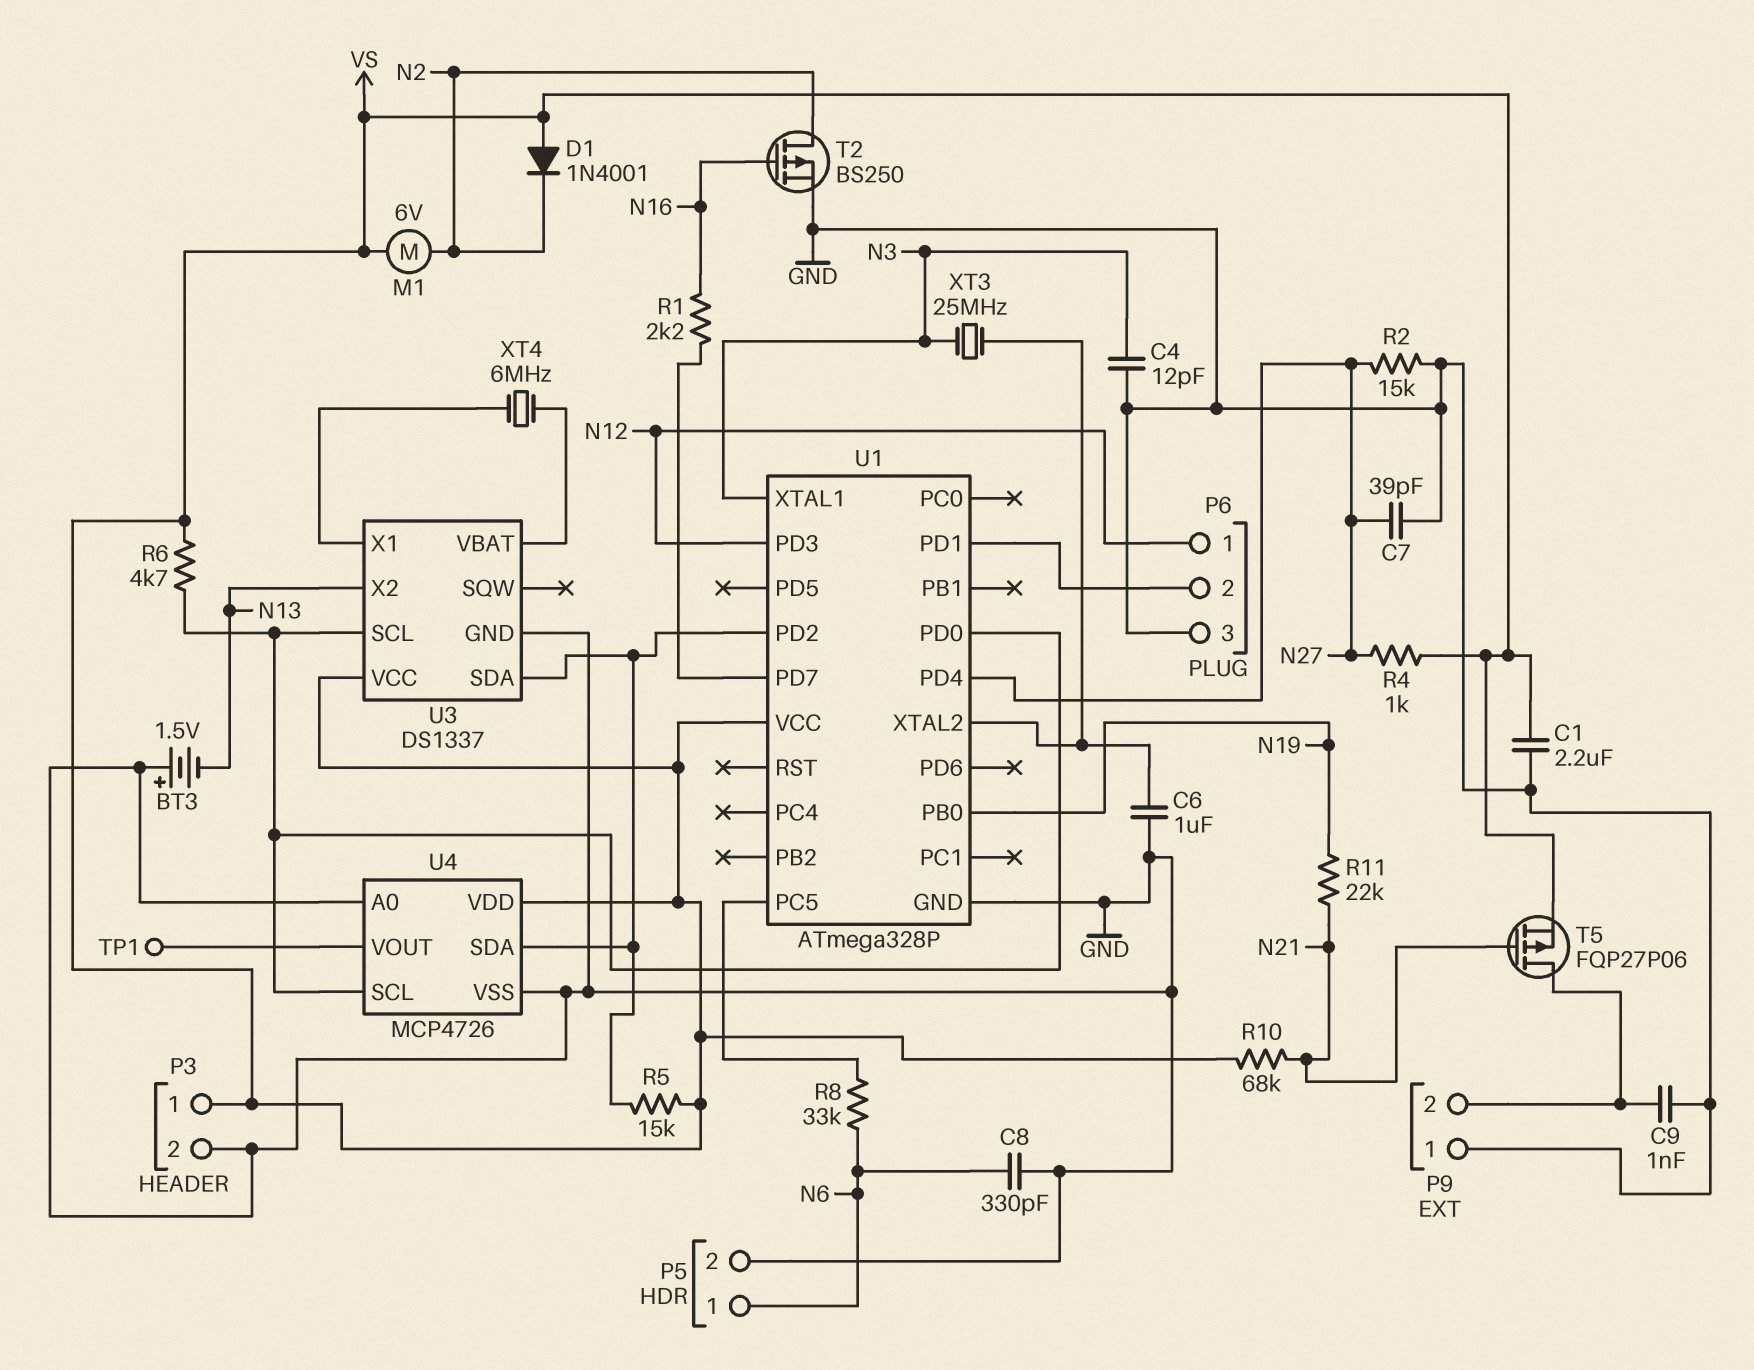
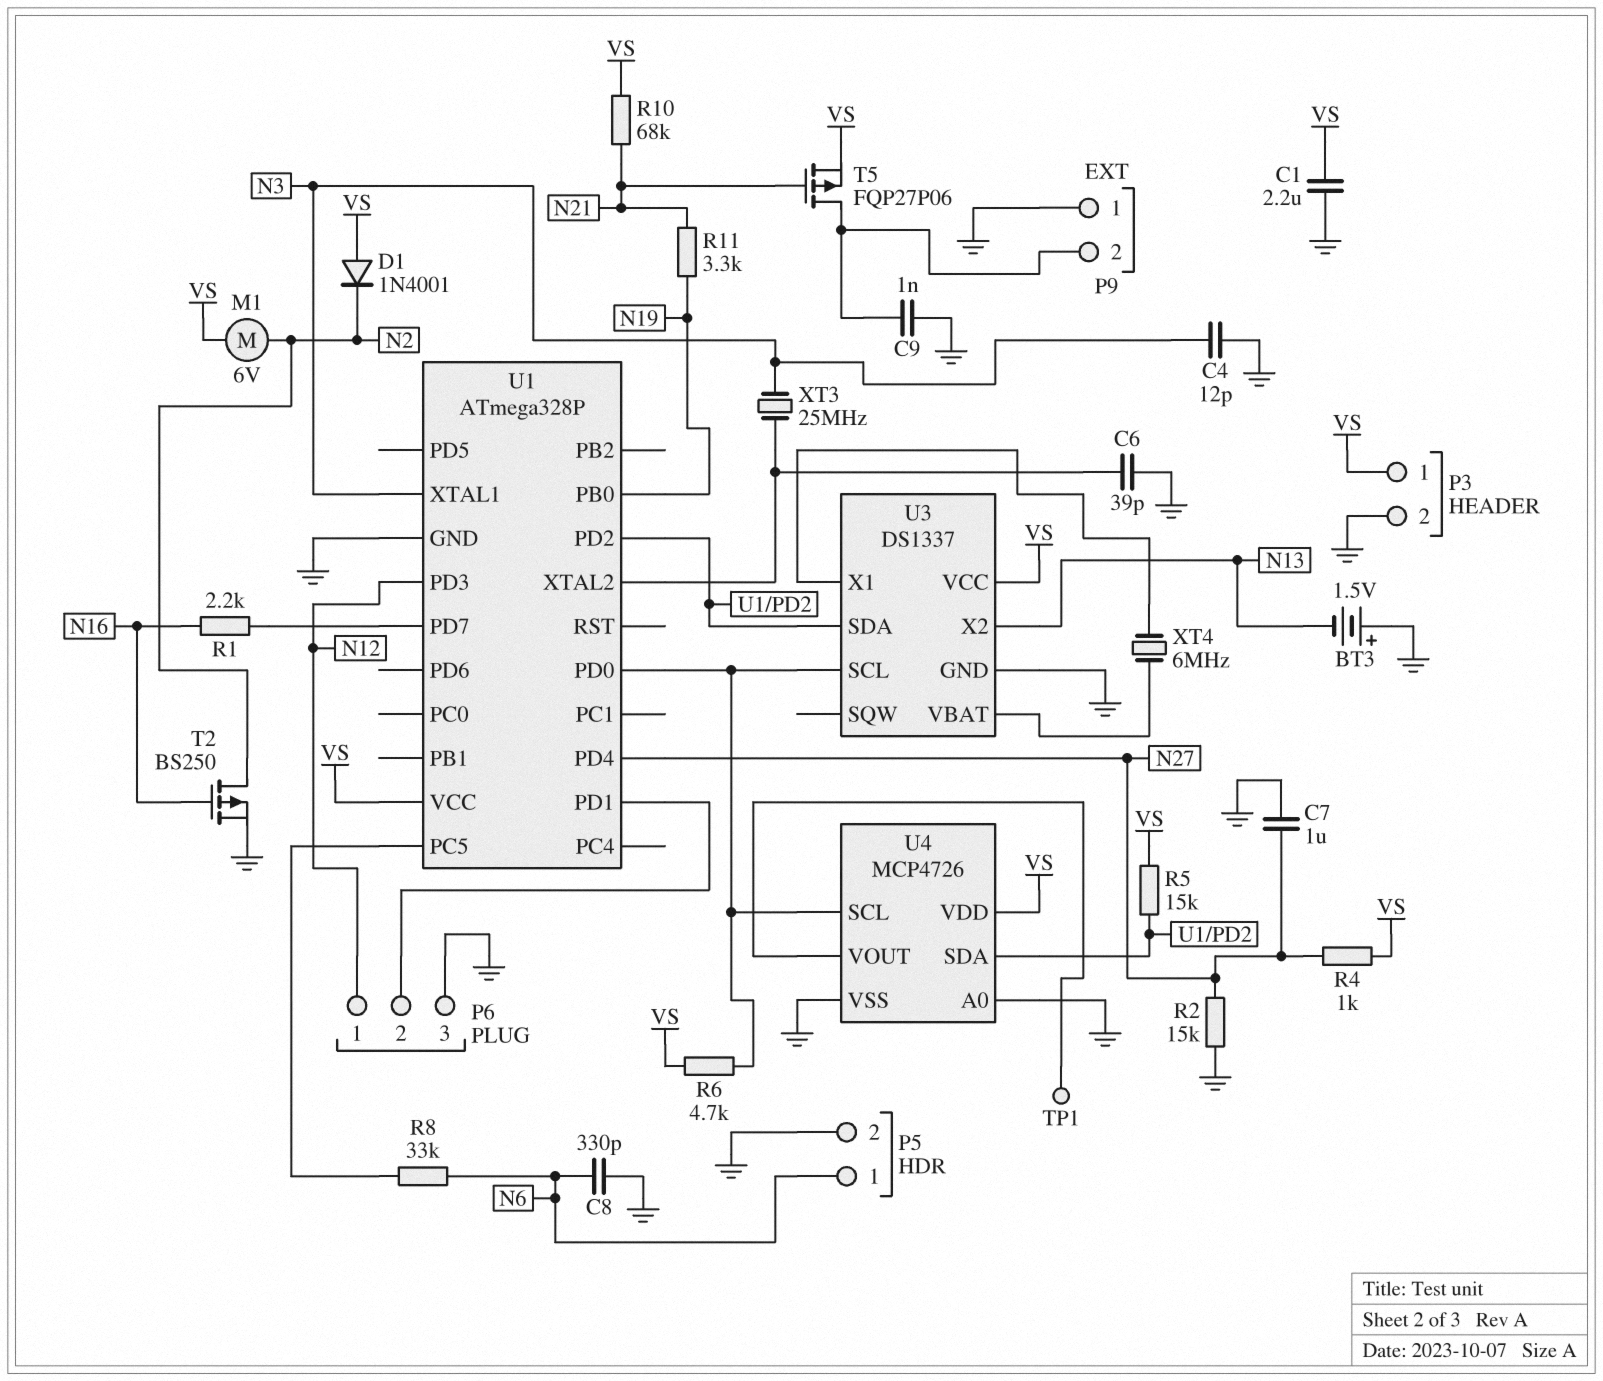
C6: 1uF (GND, U1/XTAL2) -> 39pF (GND, U1/XTAL2)
C7: 39pF (GND, N27) -> 1uF (GND, N27)
R11: 22k (N19, N21) -> 3.3k (N19, N21)

